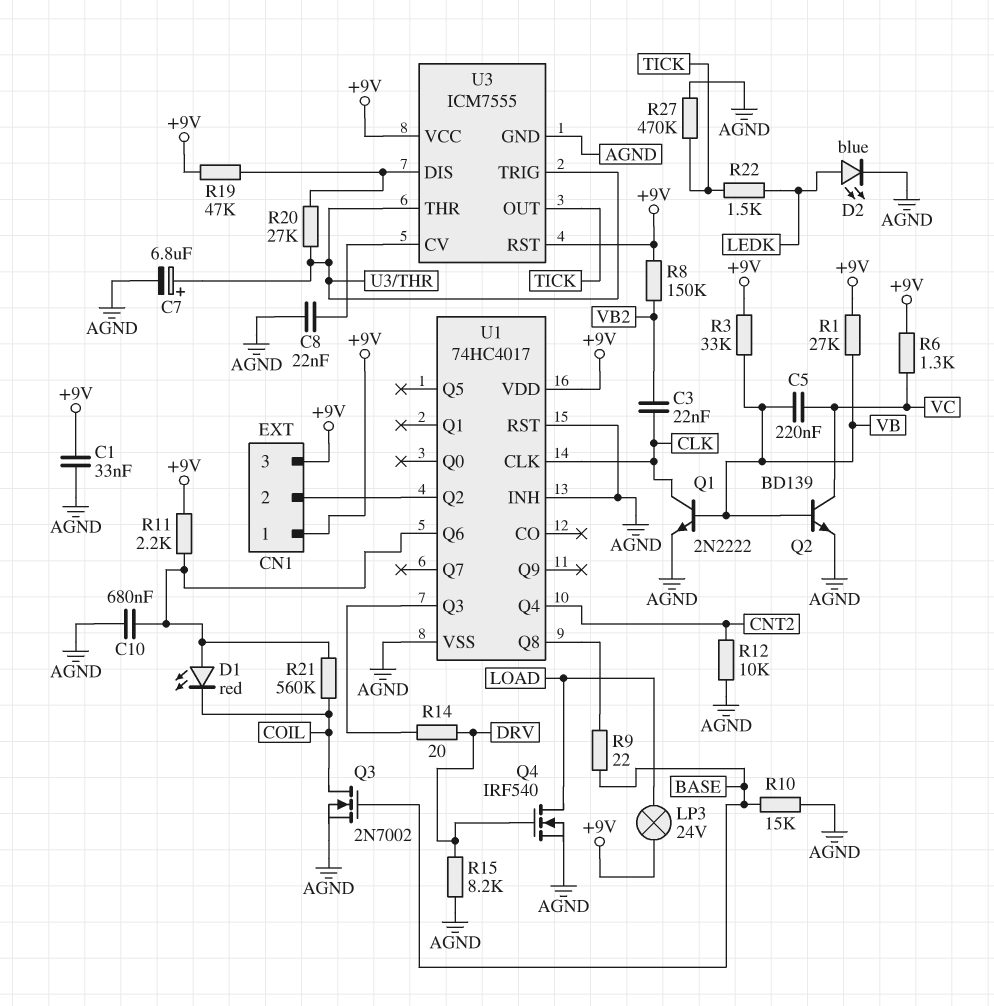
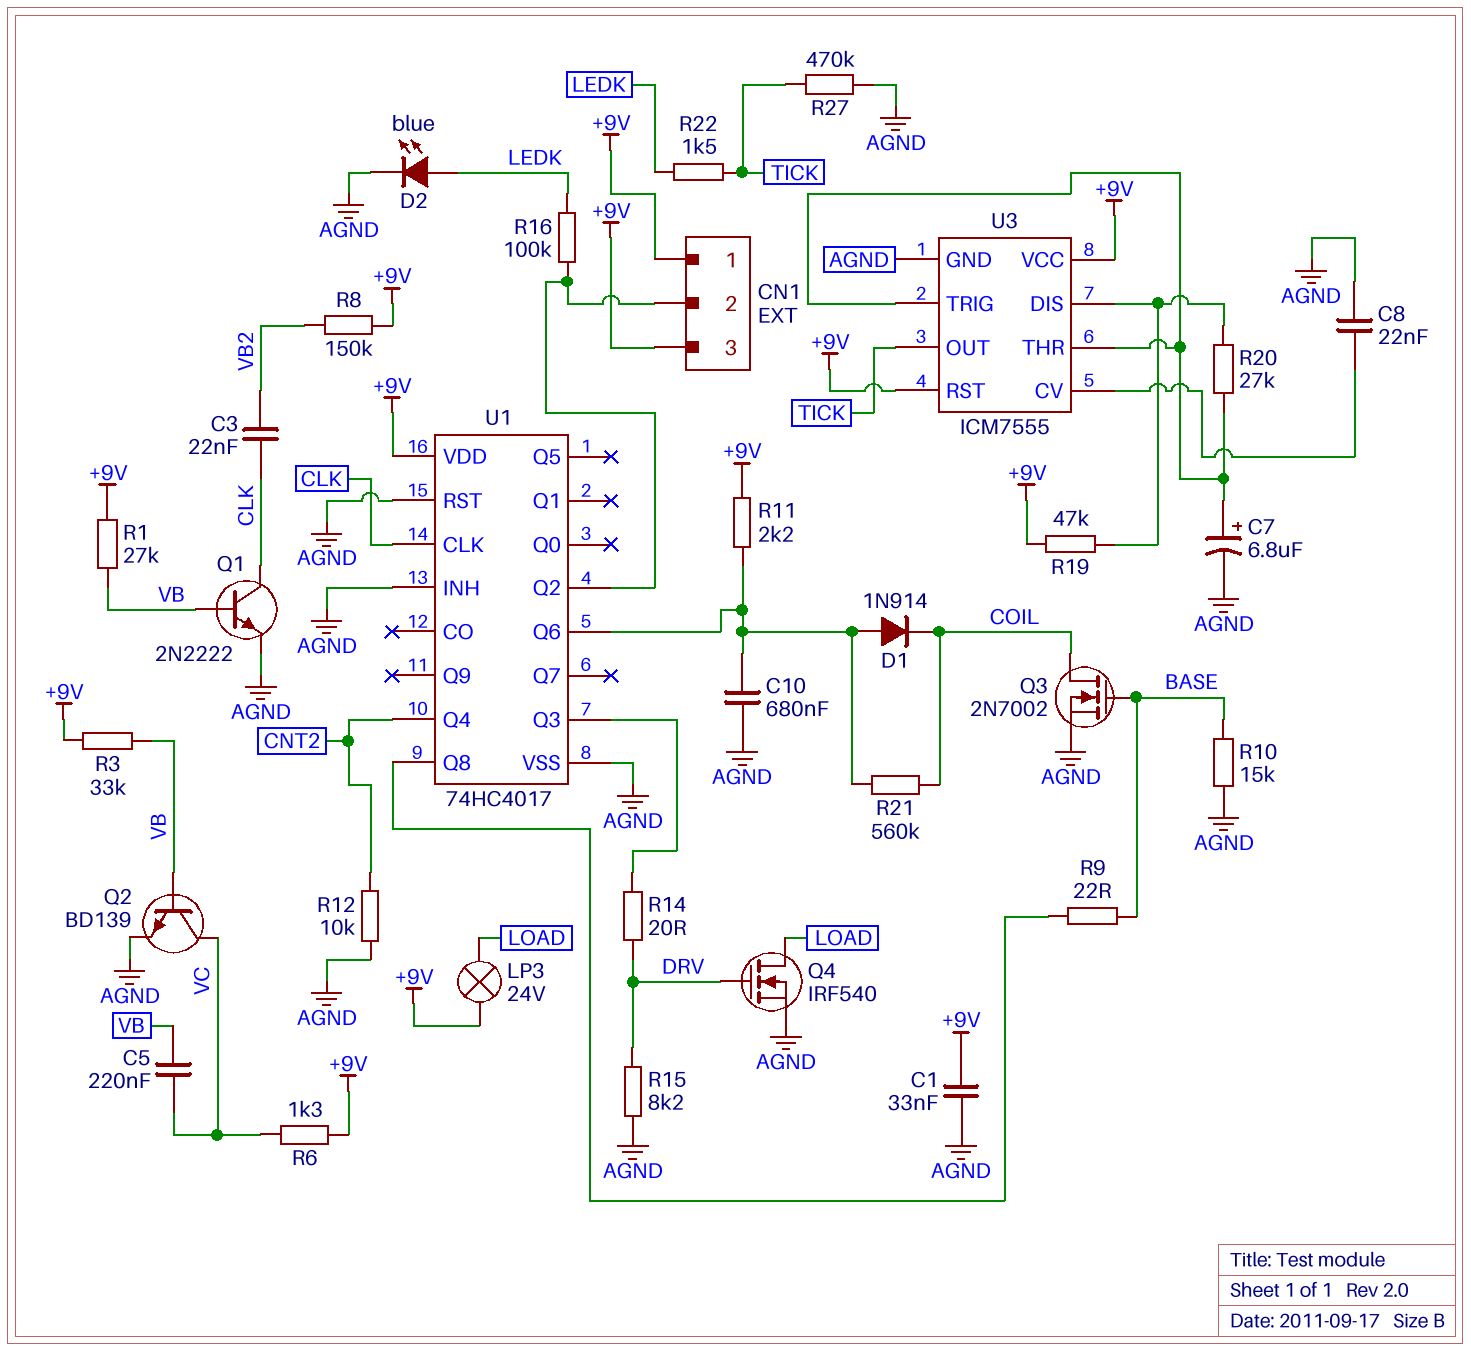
D1: LED red (A U1/Q6, K COIL) -> diode 1N914 (A U1/Q6, K COIL)
R16: none -> 100k (CN1/2, LEDK)

